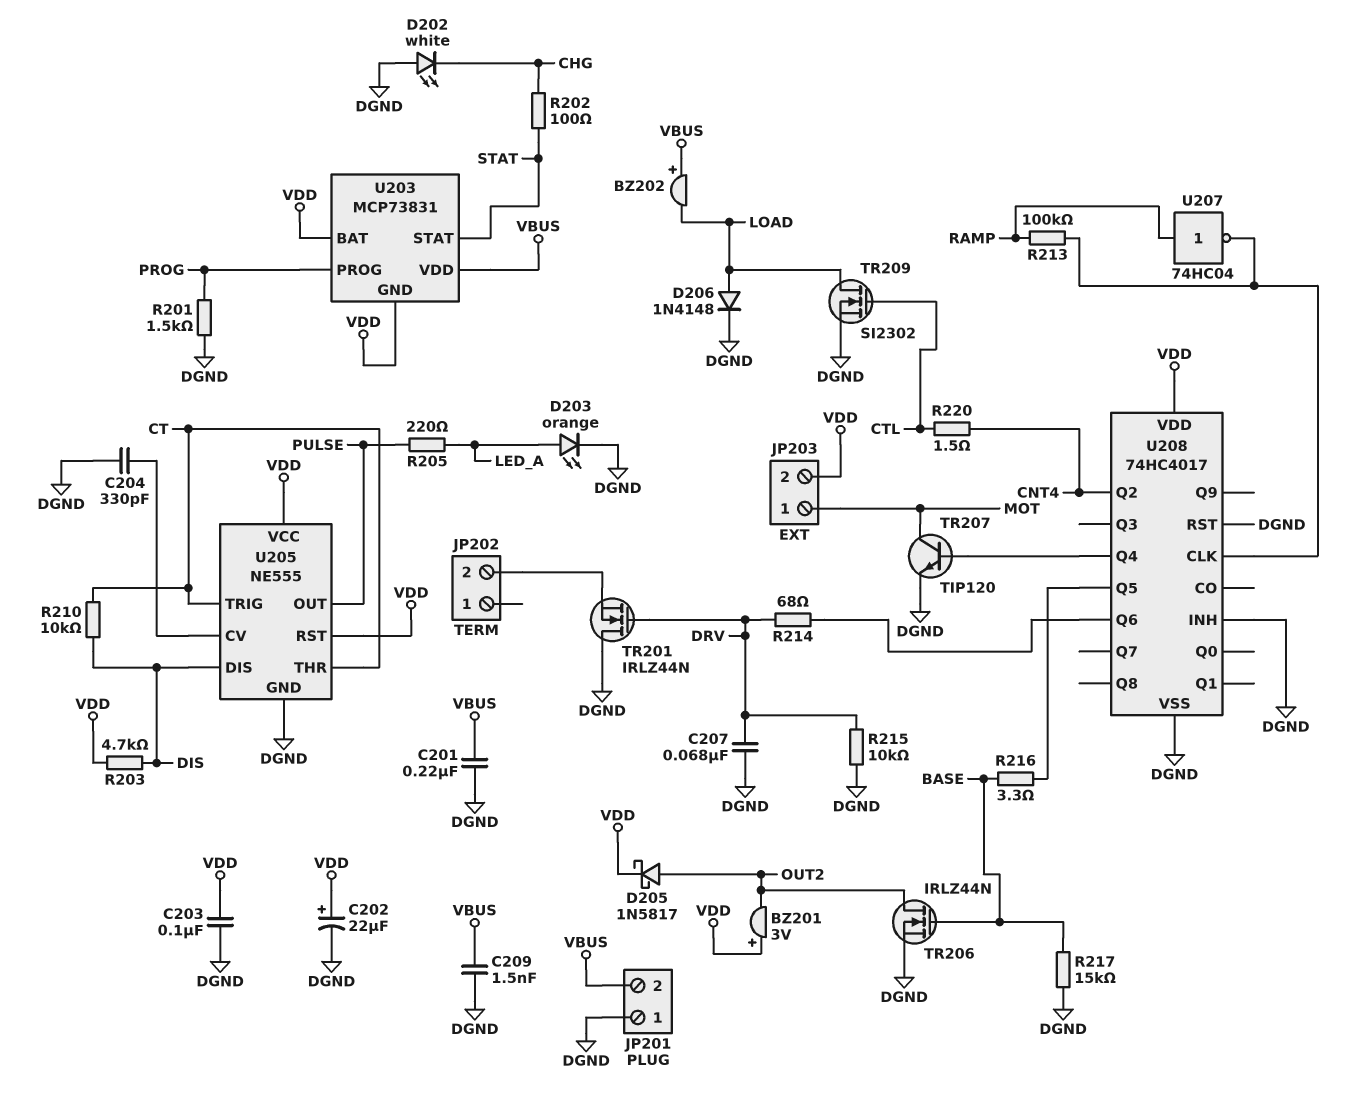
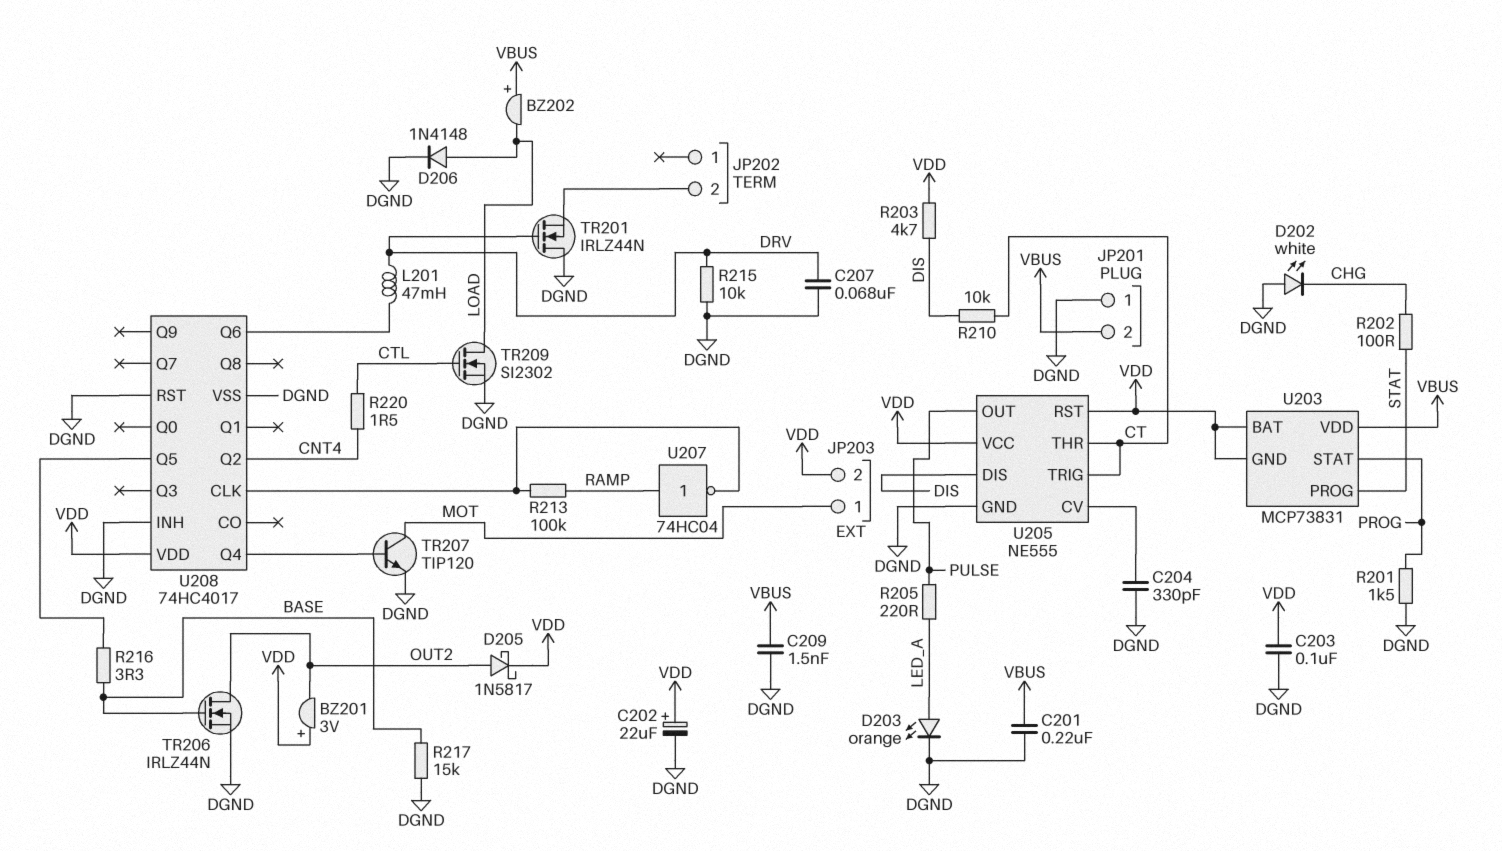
L201: none -> 47mH (DRV, U208/Q6)
R214: 68 (DRV, U208/Q6) -> none
U203 pin PROG: PROG -> STAT
U203 pin STAT: STAT -> PROG

